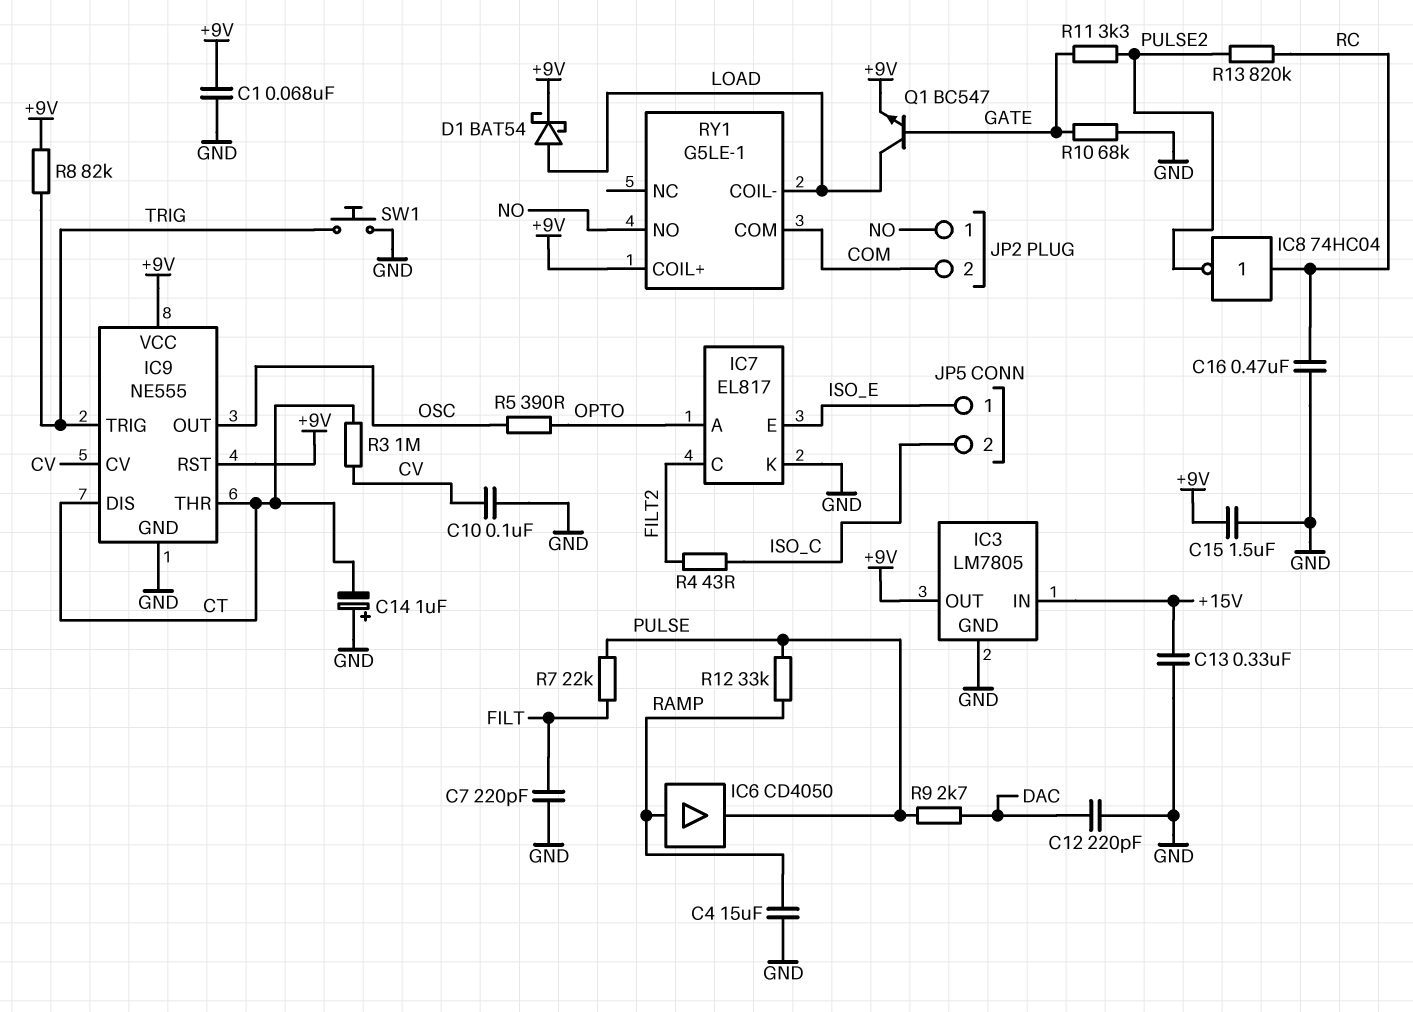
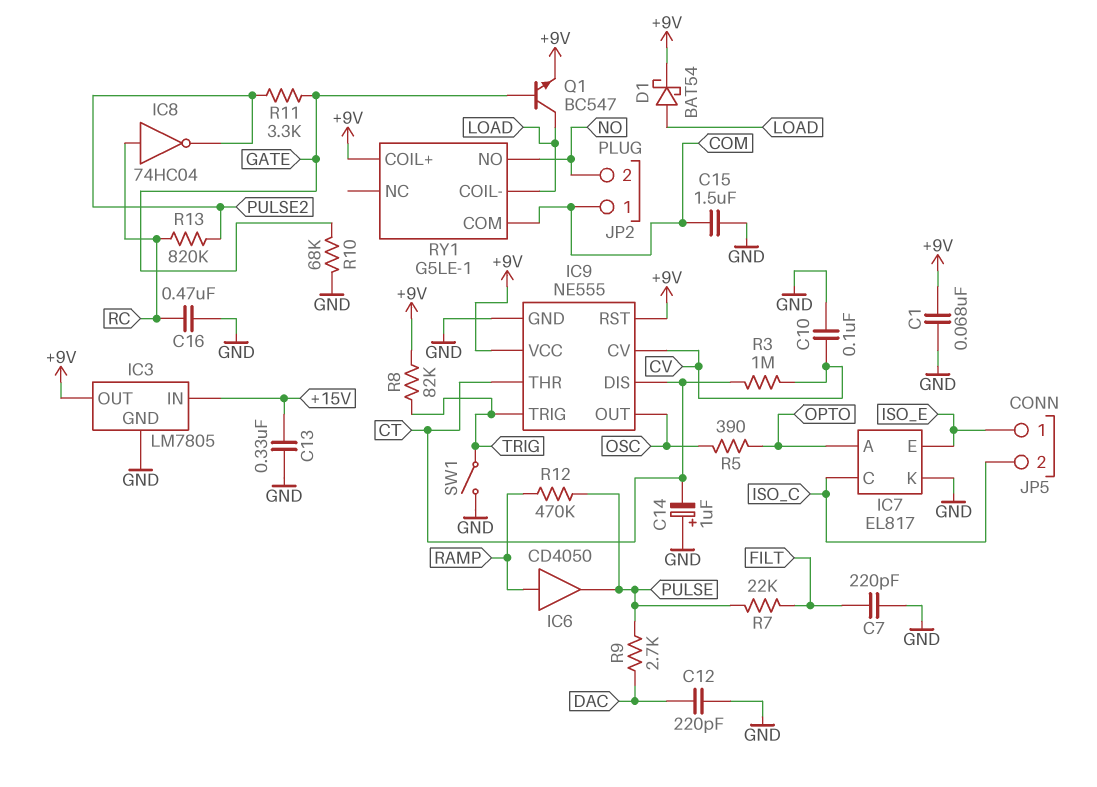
C4: 15uF (GND, RAMP) -> none
C15: 1.5uF (+9V, GND) -> 1.5uF (COM, GND)
IC7 pin C: FILT2 -> ISO_C
JP2 pin 1: NO -> COM
JP2 pin 2: COM -> NO
R4: 43 (FILT2, ISO_C) -> none
R12: 33k (PULSE, RAMP) -> 470k (PULSE, RAMP)
SW1: button (GND, TRIG) -> switch (GND, TRIG)

